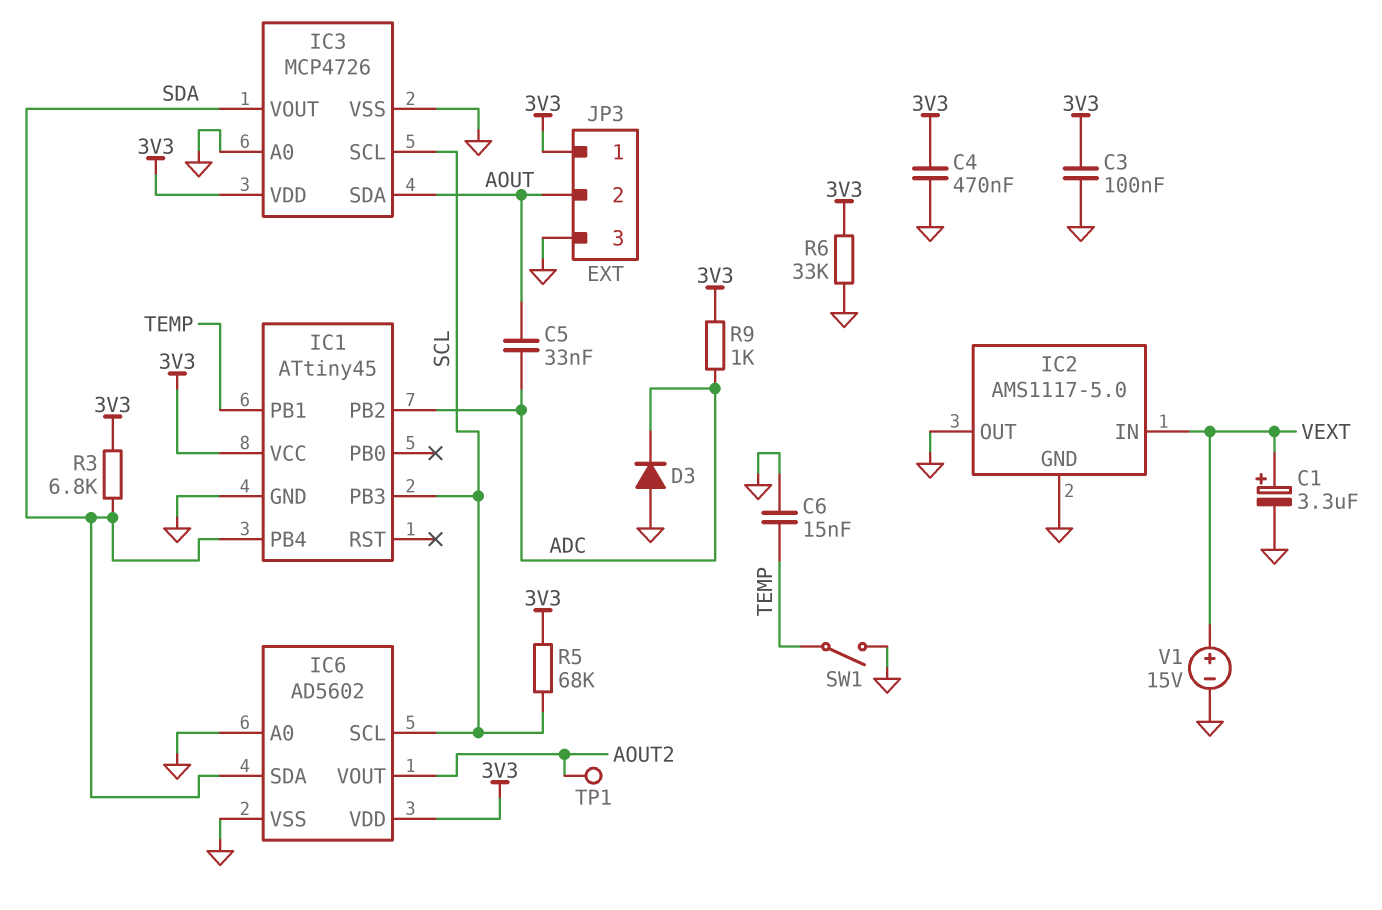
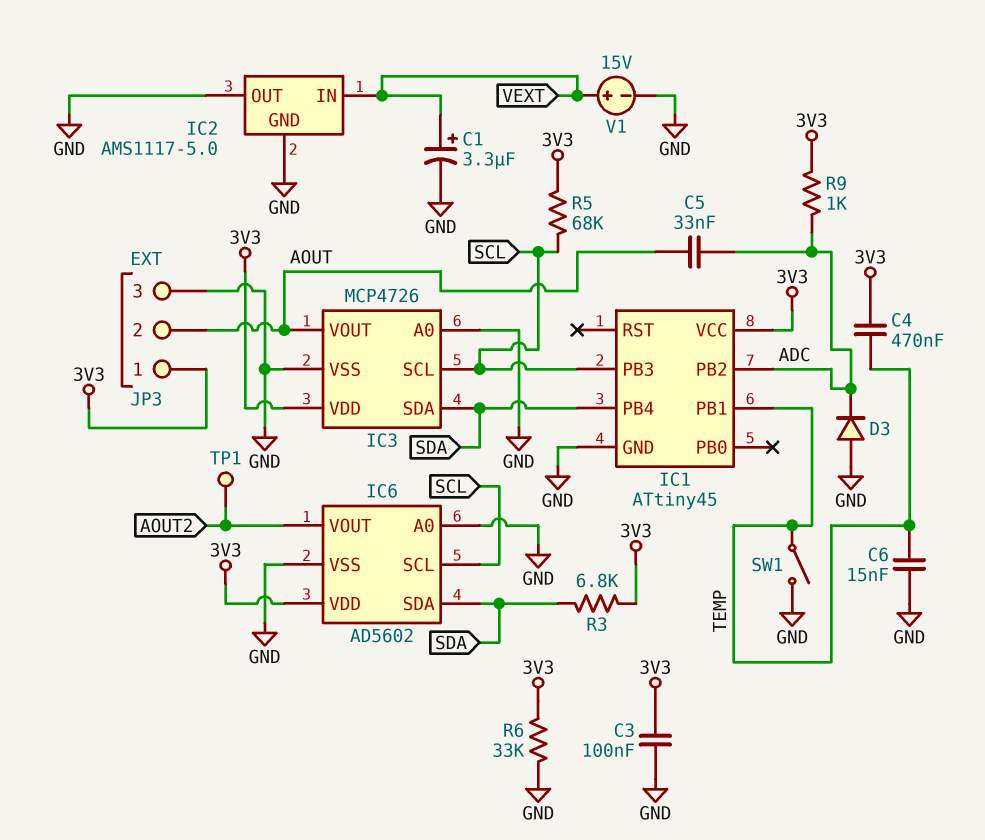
C4: 470nF (3V3, GND) -> 470nF (3V3, TEMP)
IC3 pin SDA: AOUT -> SDA
IC3 pin VOUT: SDA -> AOUT

